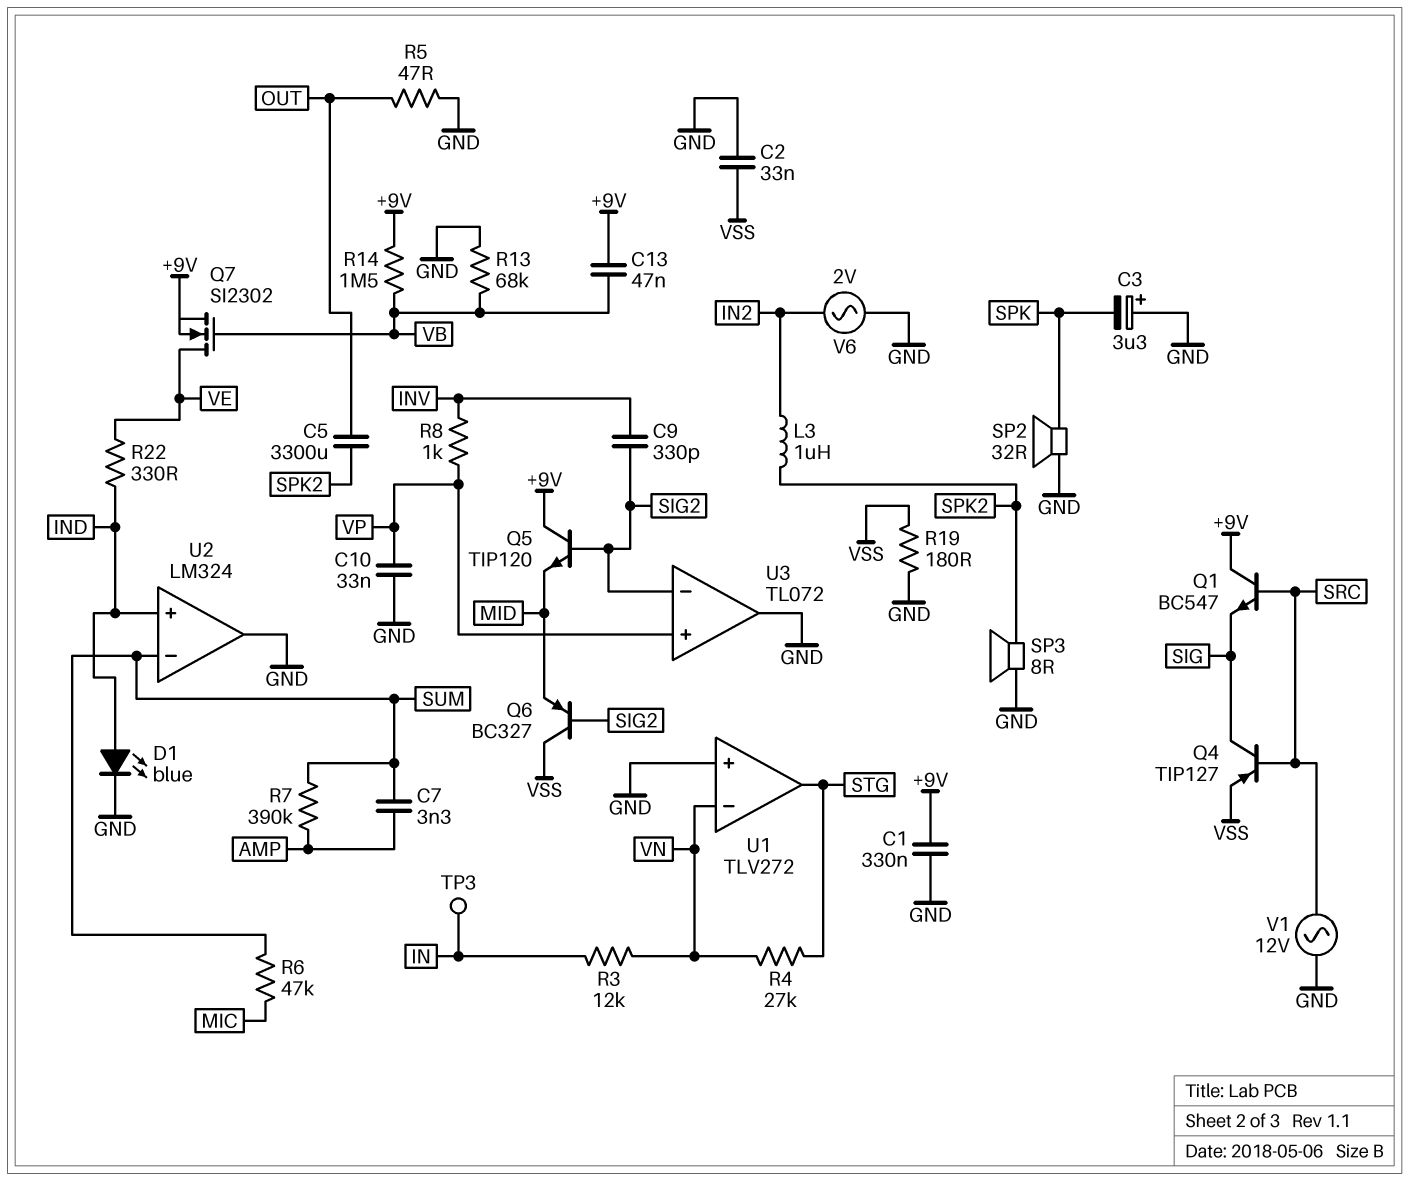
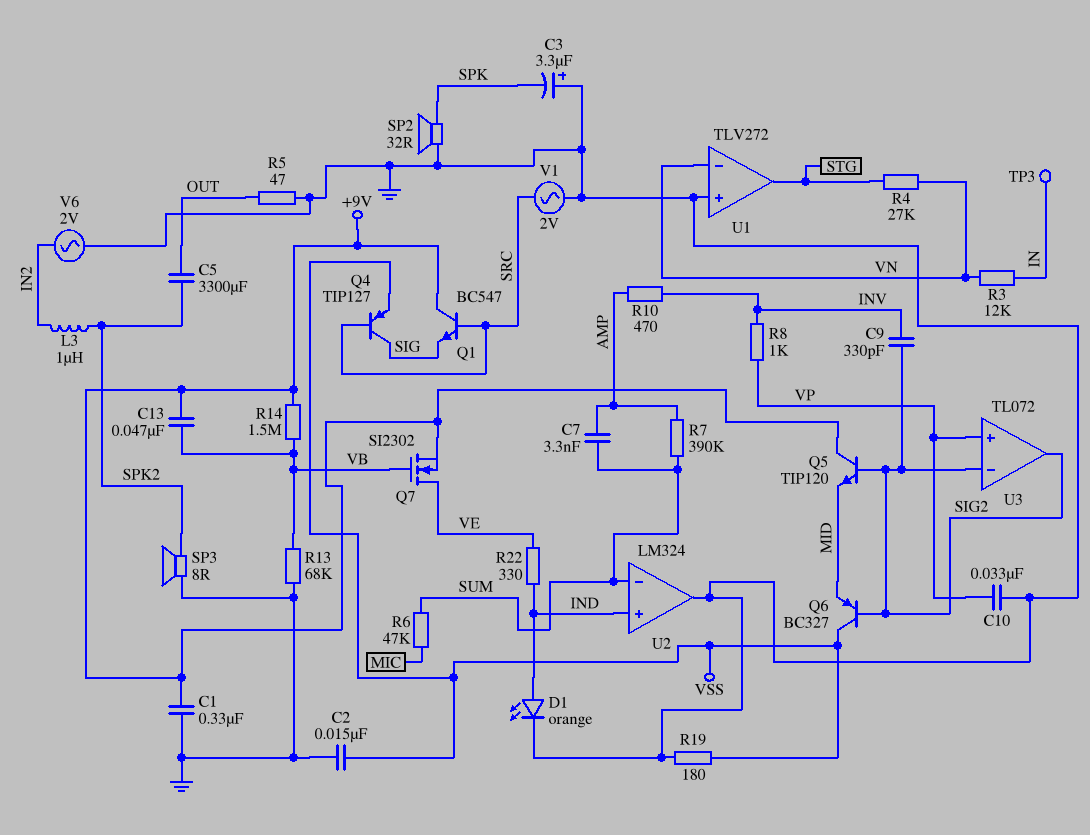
C2: 33nF (GND, VSS) -> 15nF (GND, VSS)
D1: LED blue (A IND, K GND) -> LED orange (A IND, K GND)
R10: none -> 470 (AMP, INV)
U3 pin out: GND -> SIG2
V1: AC 12V (GND, SRC) -> AC 2V (GND, SRC)

